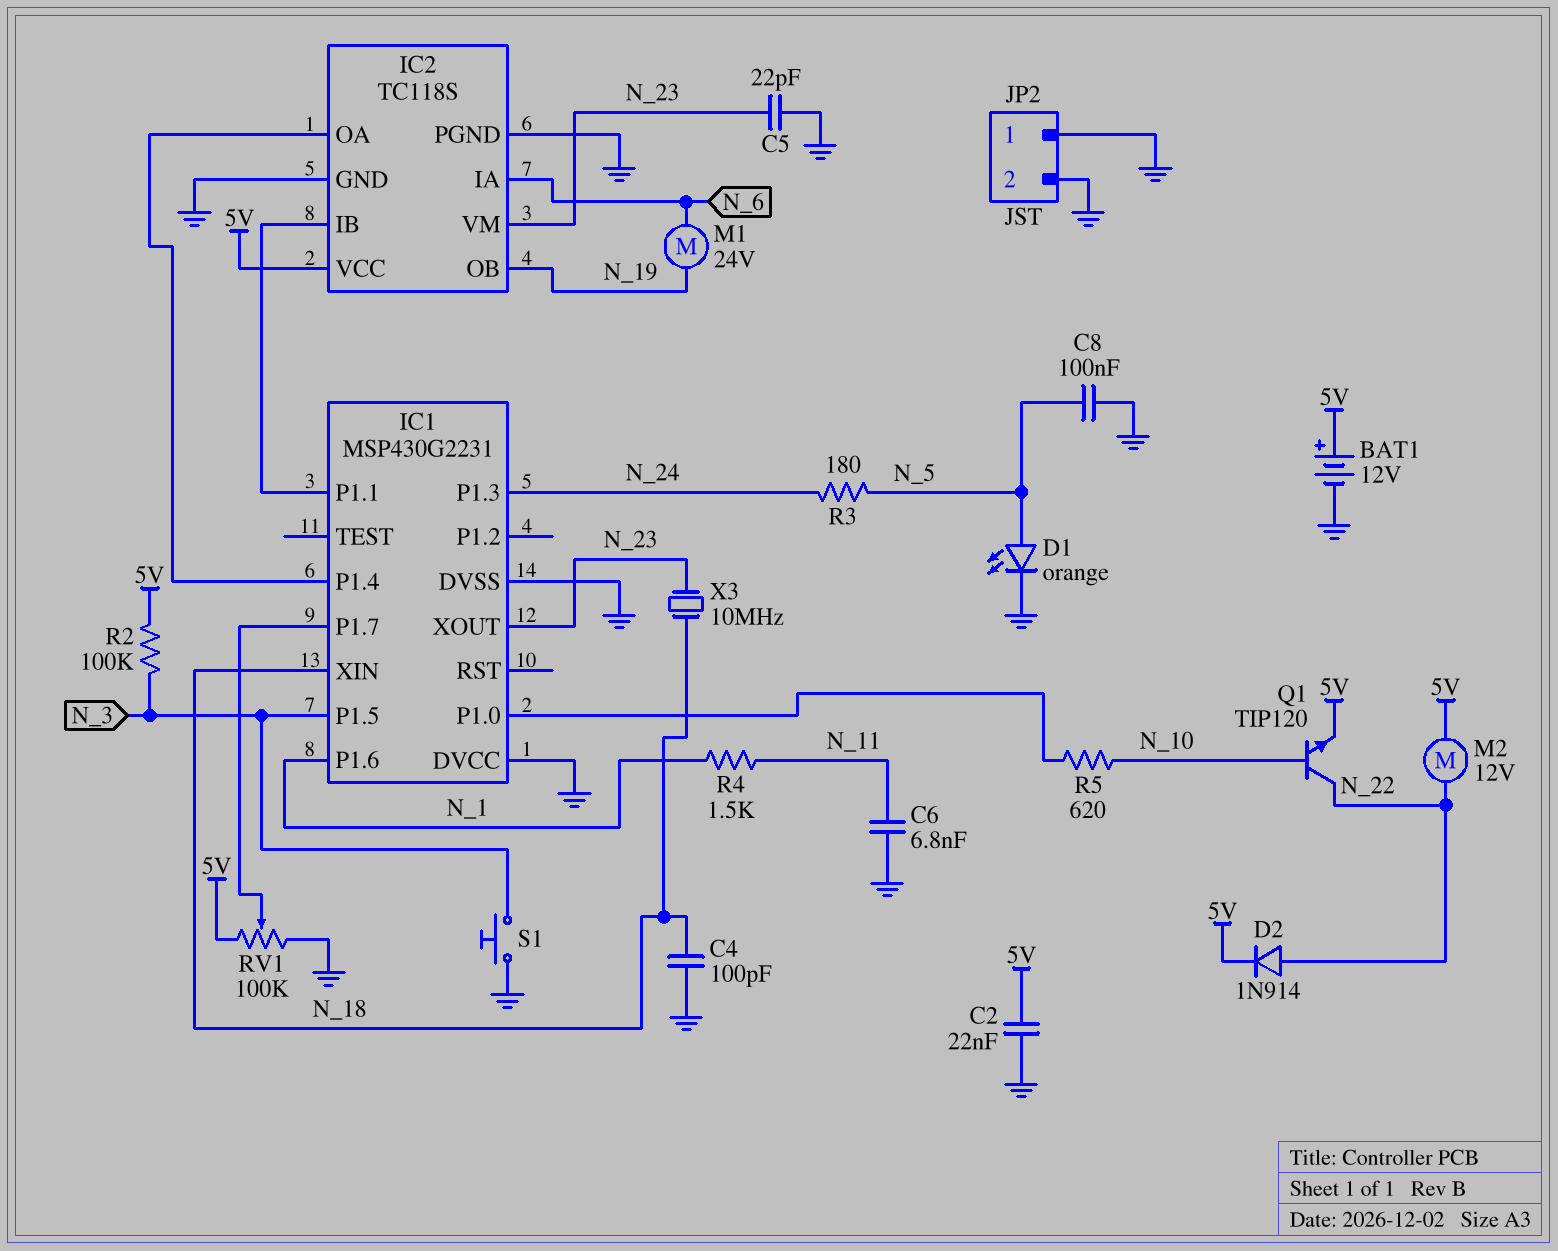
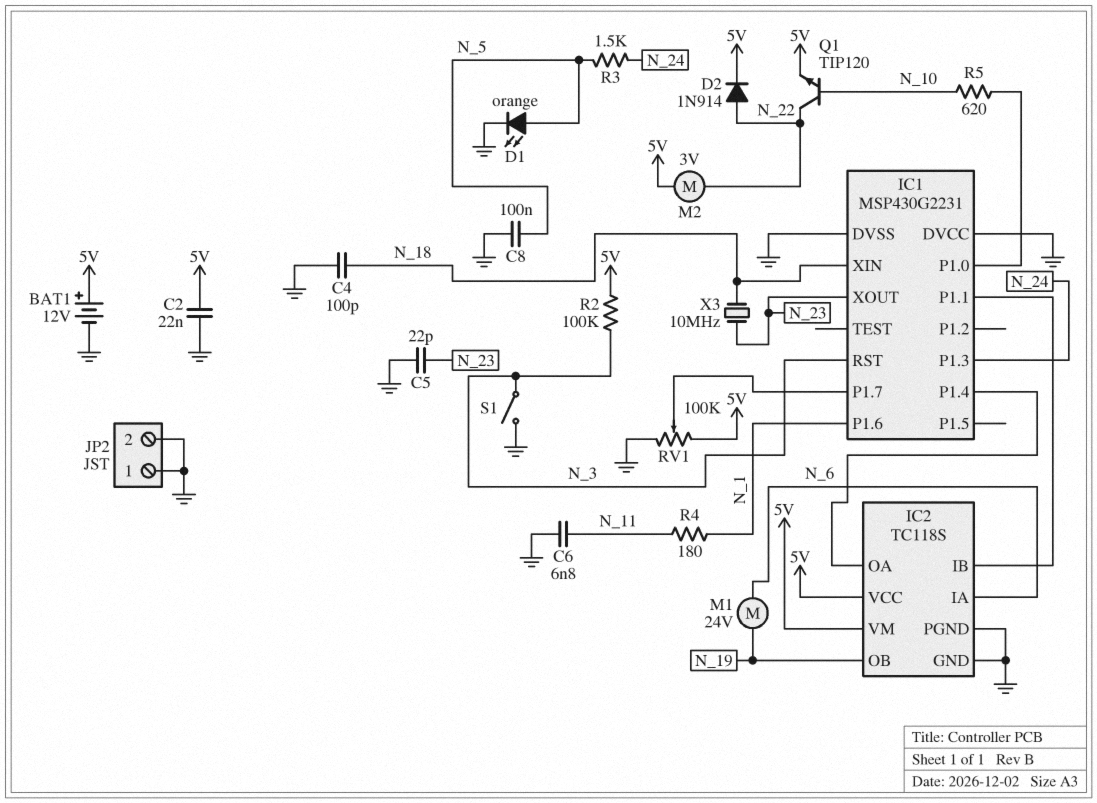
IC1 pin P1.5: N_3 -> none
IC1 pin RST: none -> N_3
IC2 pin VM: N_23 -> 5V
M2: motor 12V (5V, N_22) -> motor 3V (5V, N_22)
R3: 180 (N_5, N_24) -> 1.5k (N_5, N_24)
R4: 1.5k (N_1, N_11) -> 180 (N_1, N_11)
S1: button (GND, N_3) -> switch (GND, N_3)

